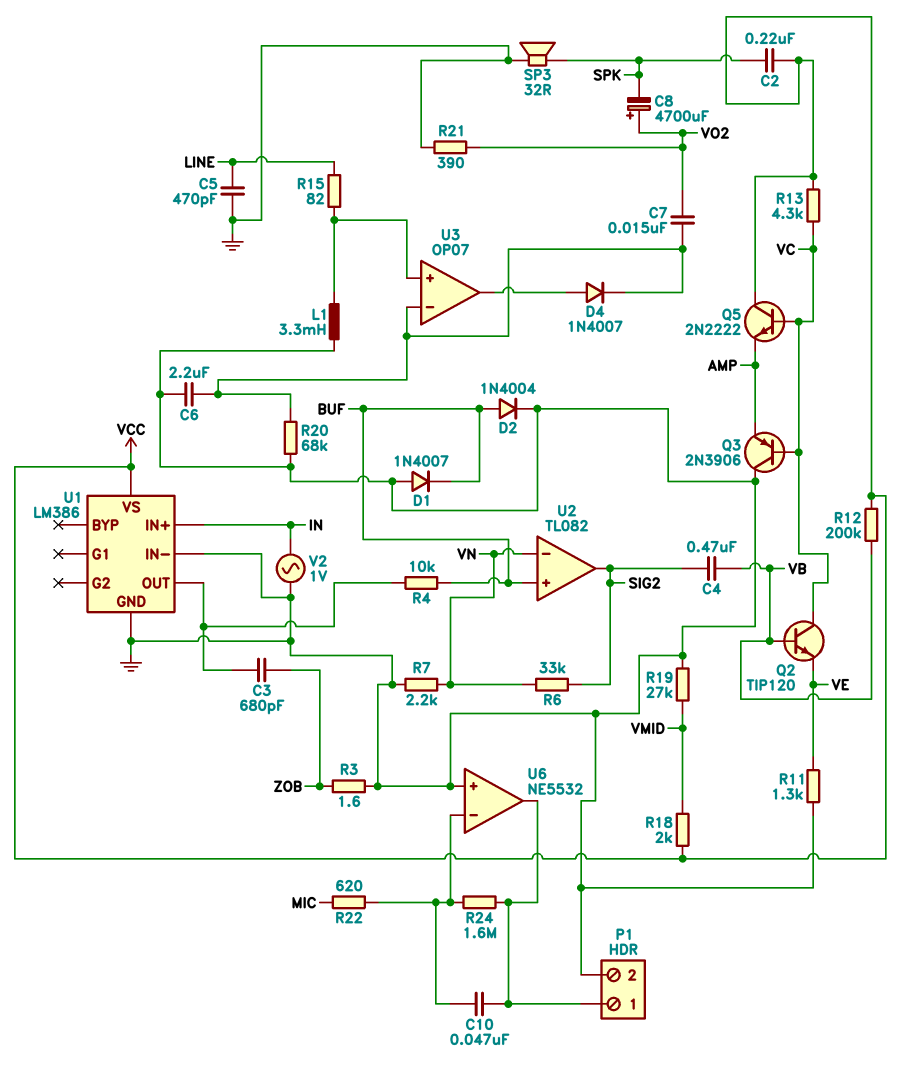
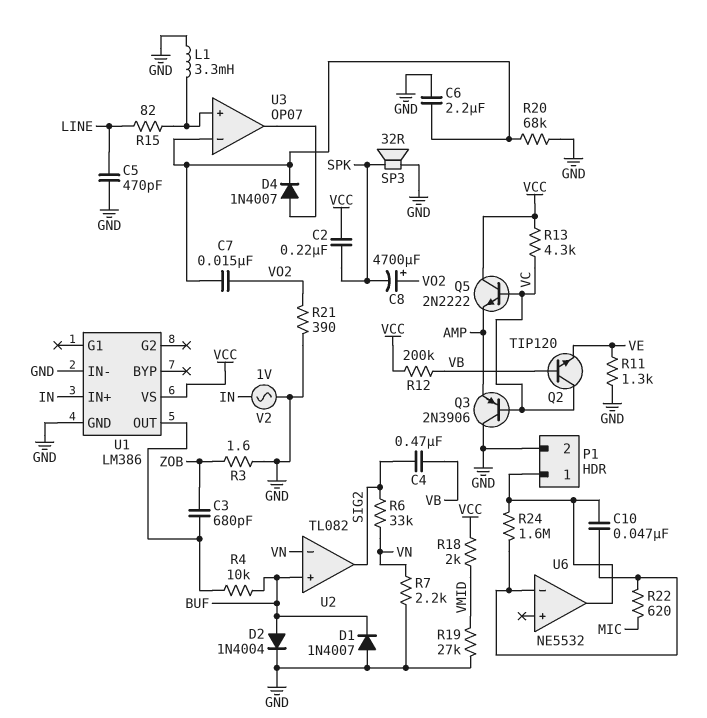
U6 pin in+: GND -> none

